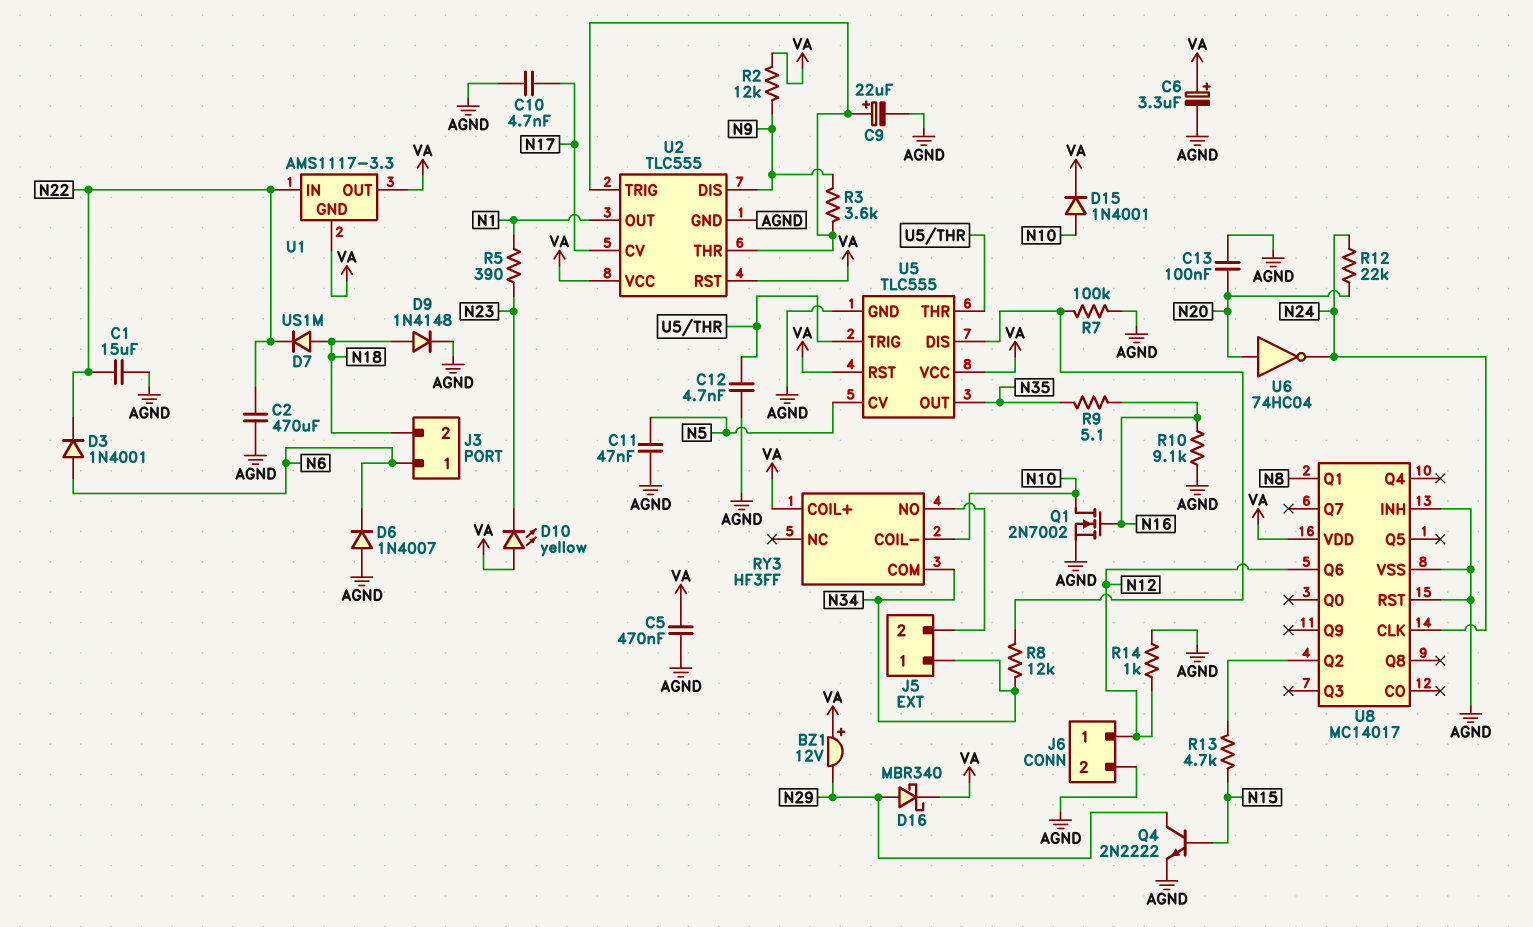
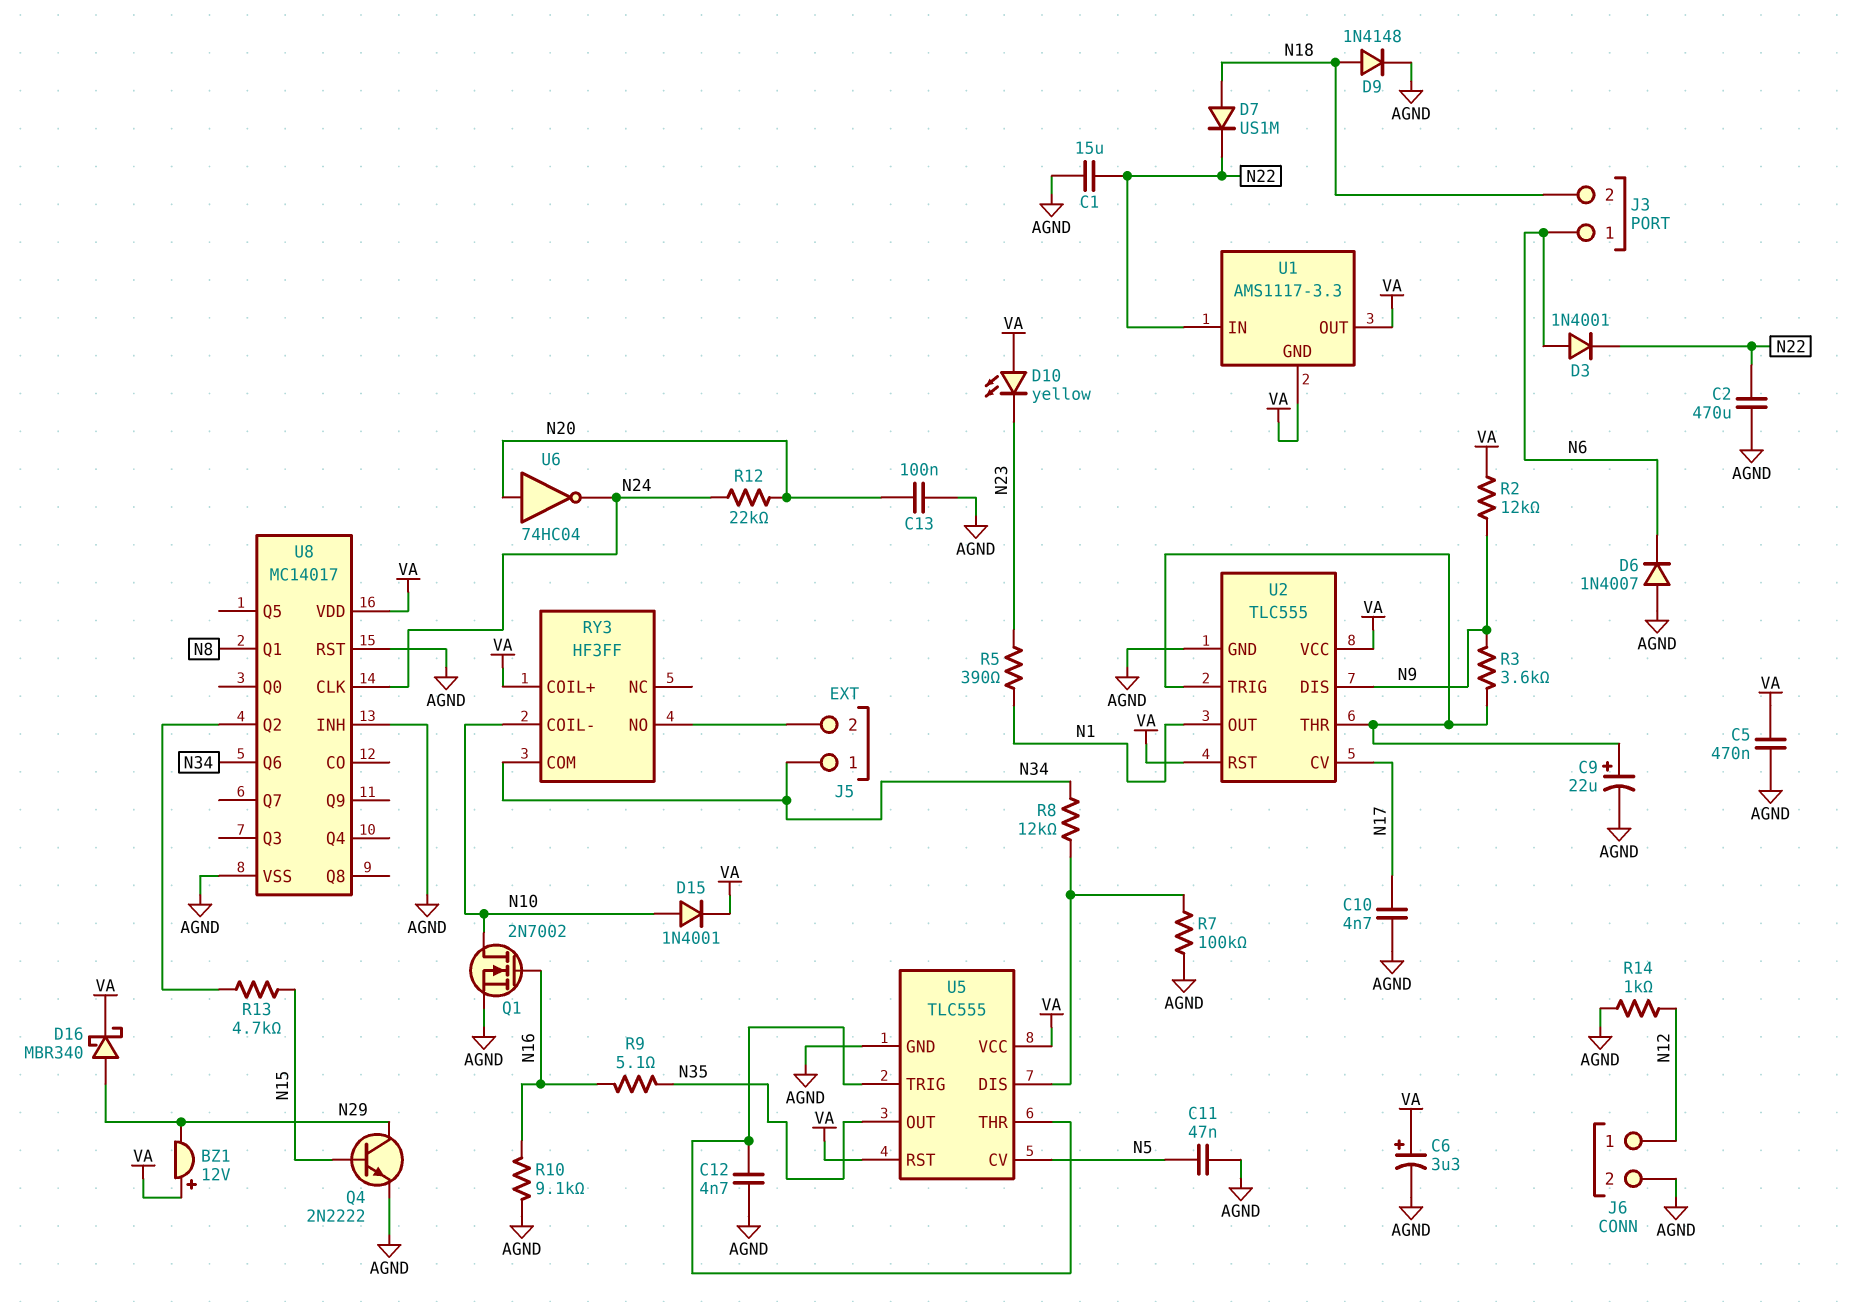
U8 pin Q6: N12 -> N34

